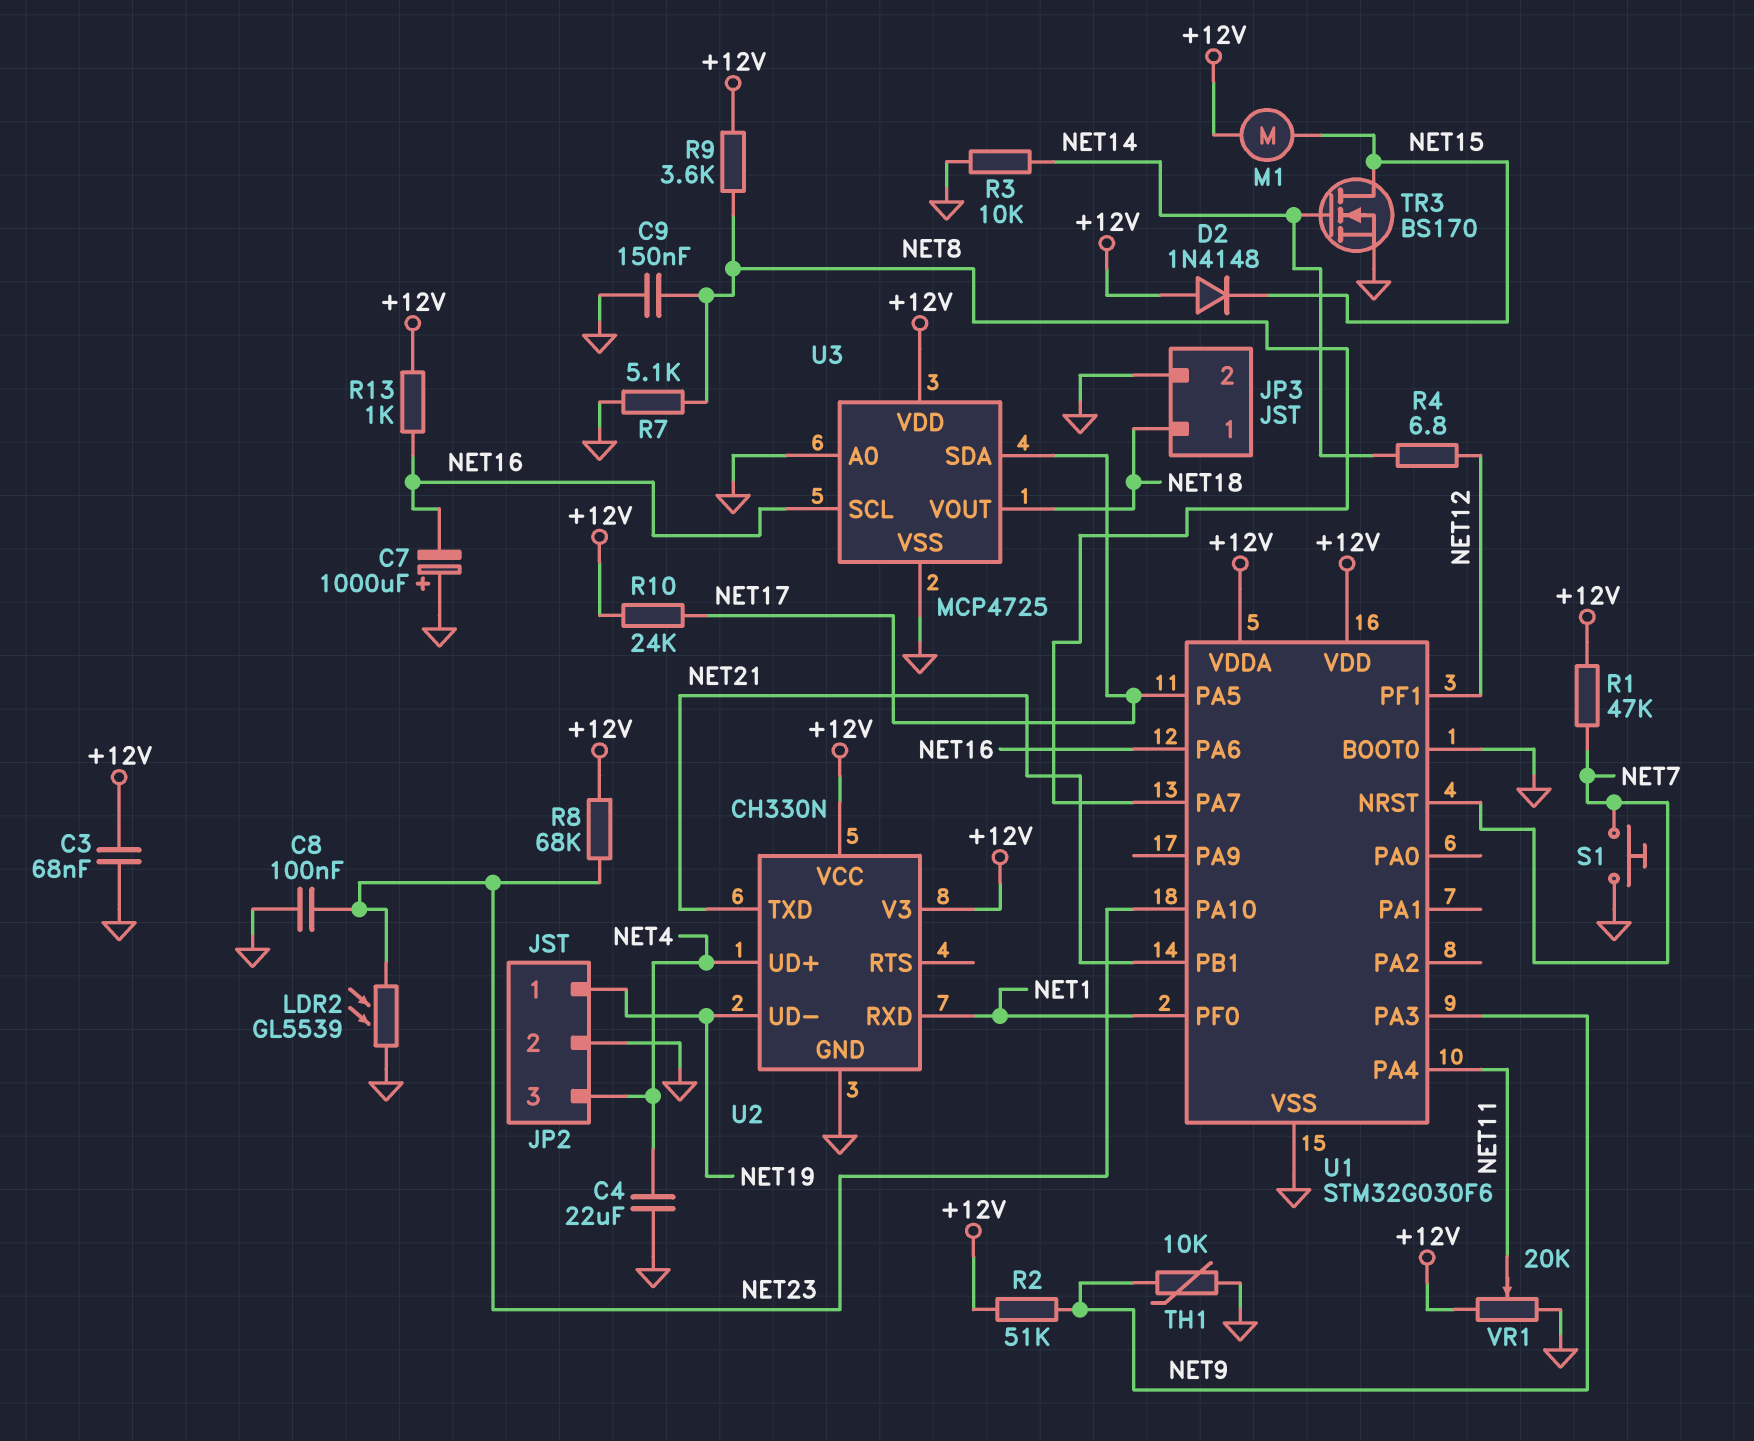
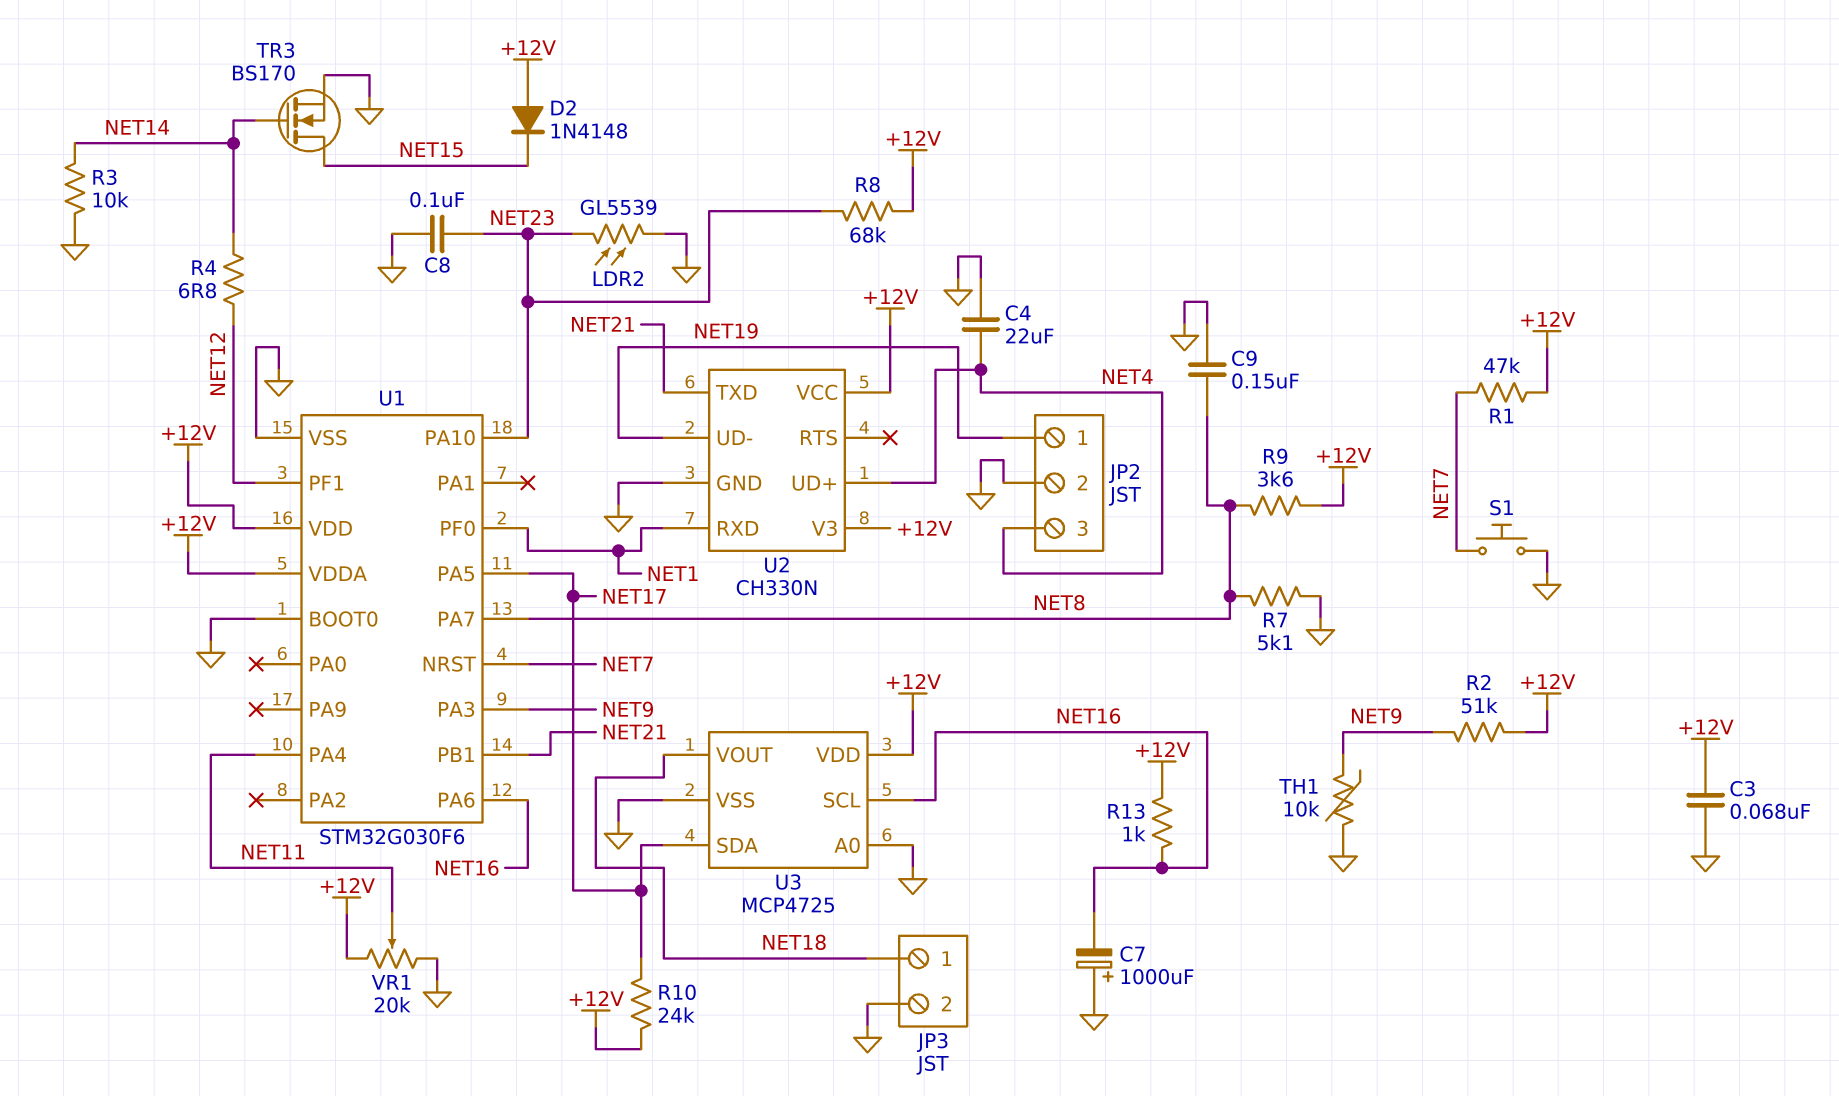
M1: motor (+12V, NET15) -> none

